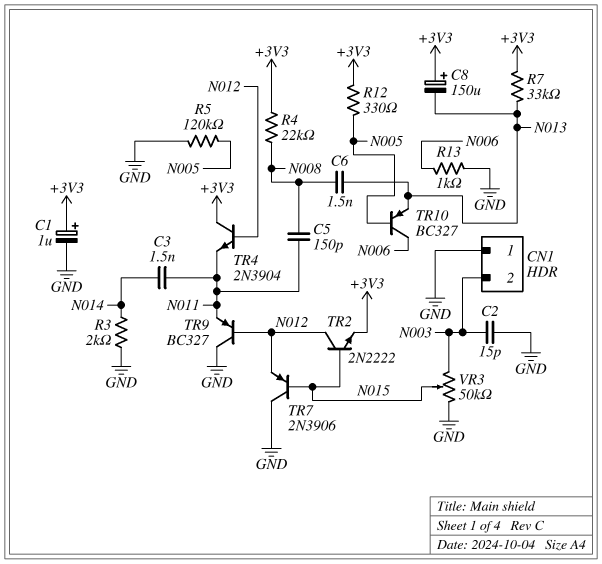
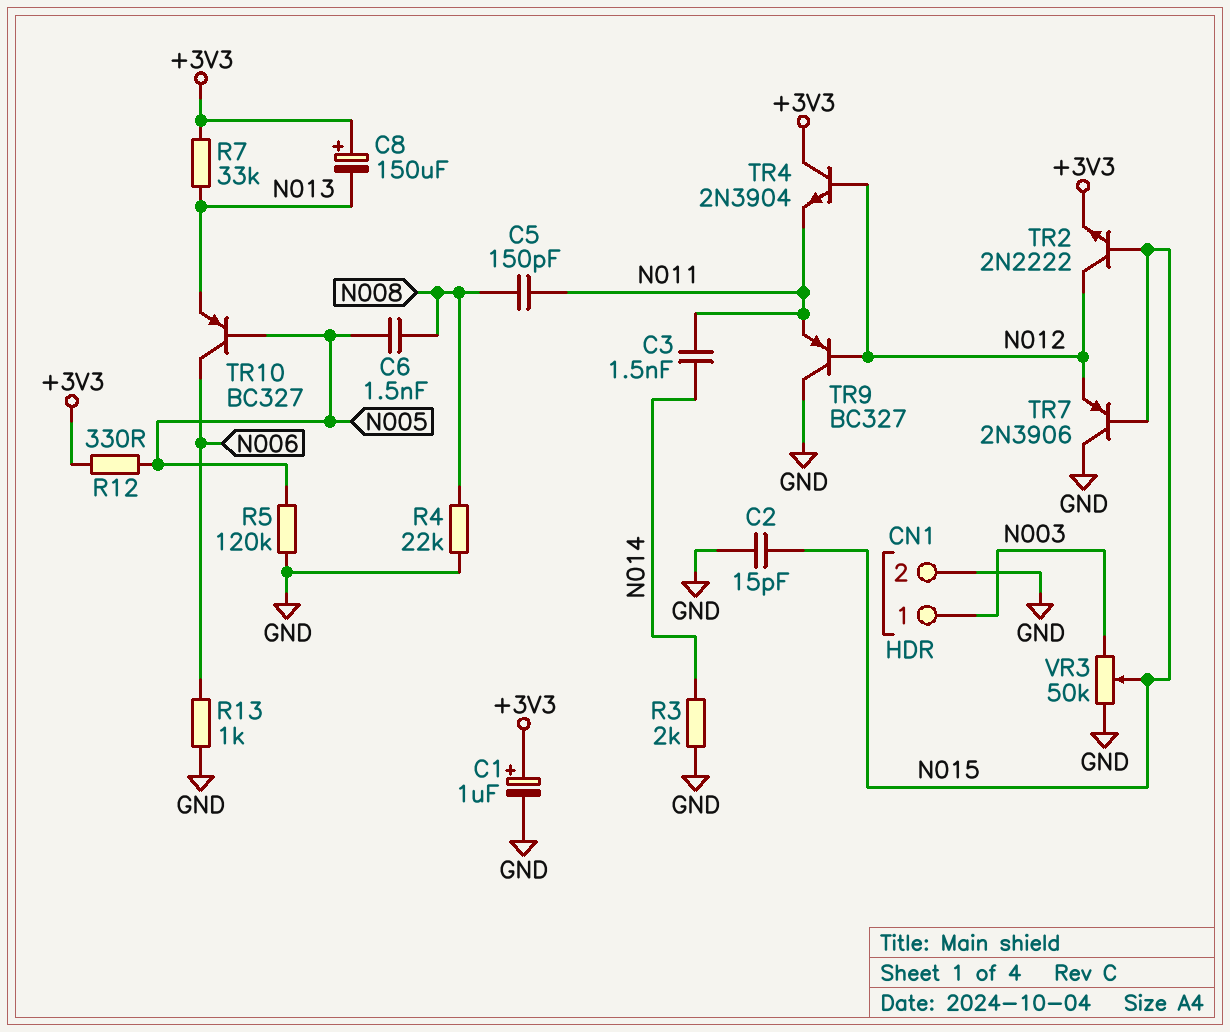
C2: 15pF (GND, N003) -> 15pF (GND, N015)
C6: 1.5nF (N008, N013) -> 1.5nF (N005, N008)
CN1 pin 1: GND -> N003
CN1 pin 2: N003 -> GND
R4: 22k (+3V3, N008) -> 22k (GND, N008)

